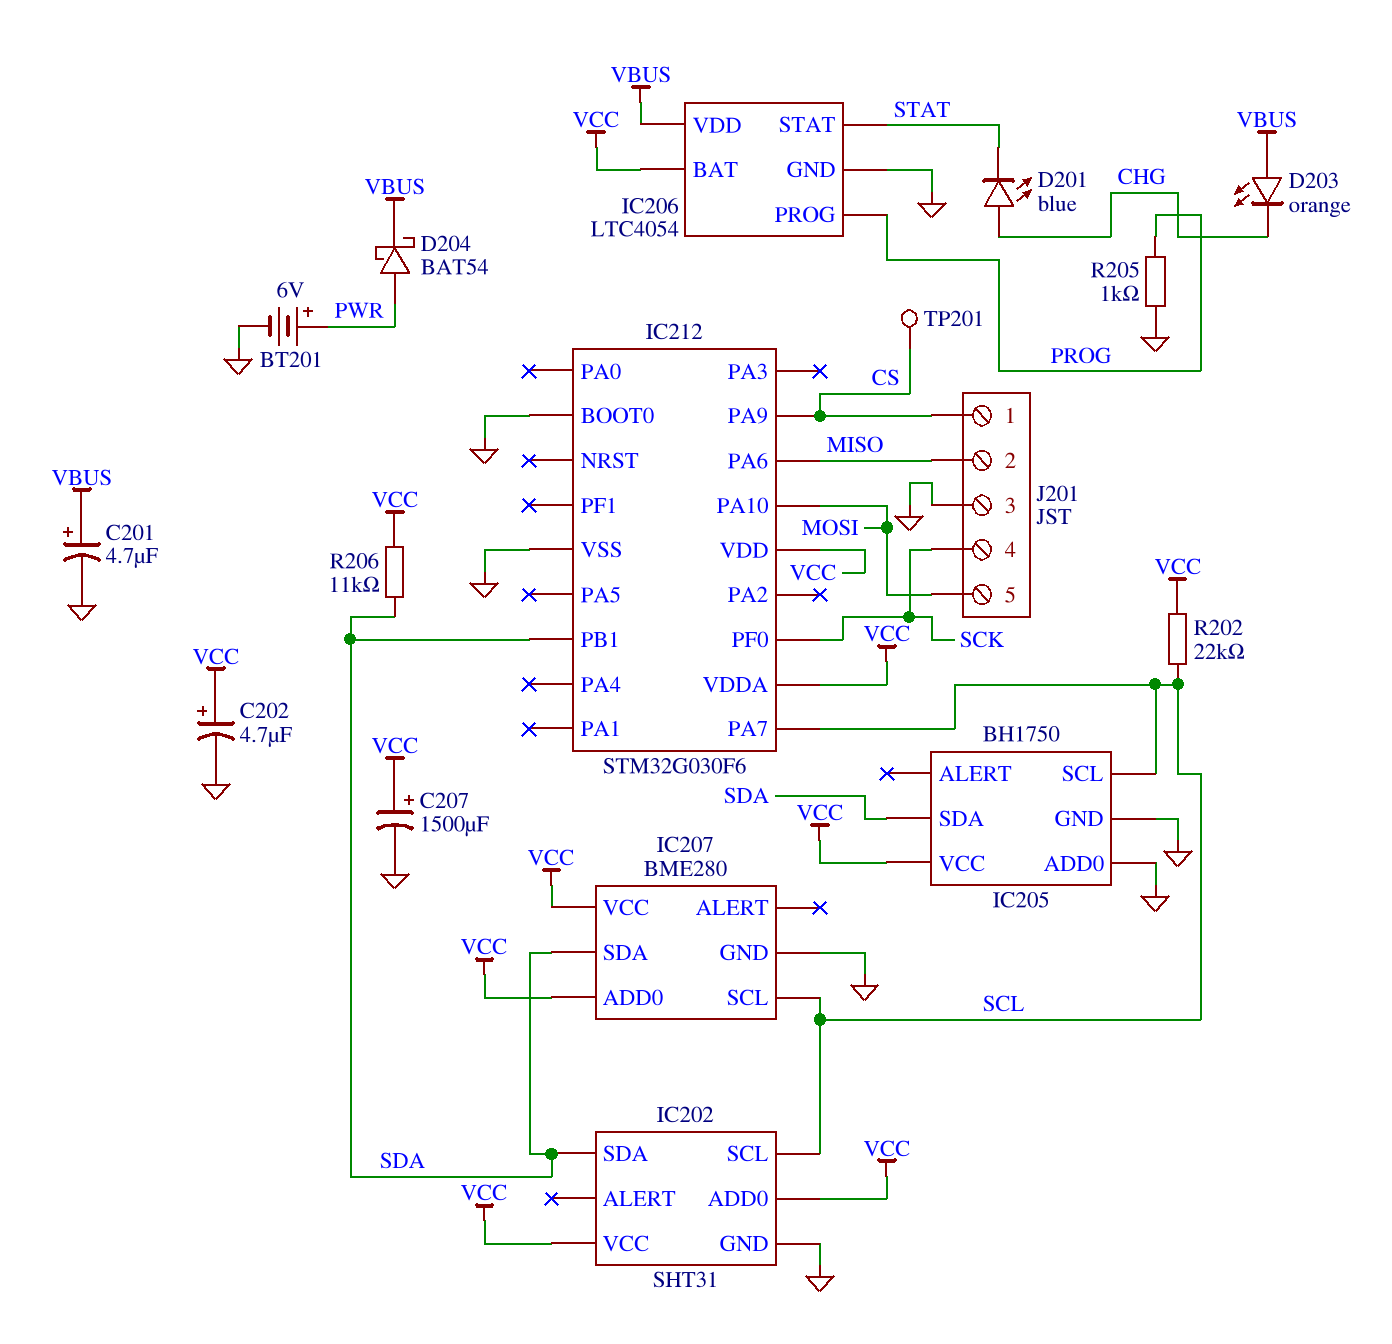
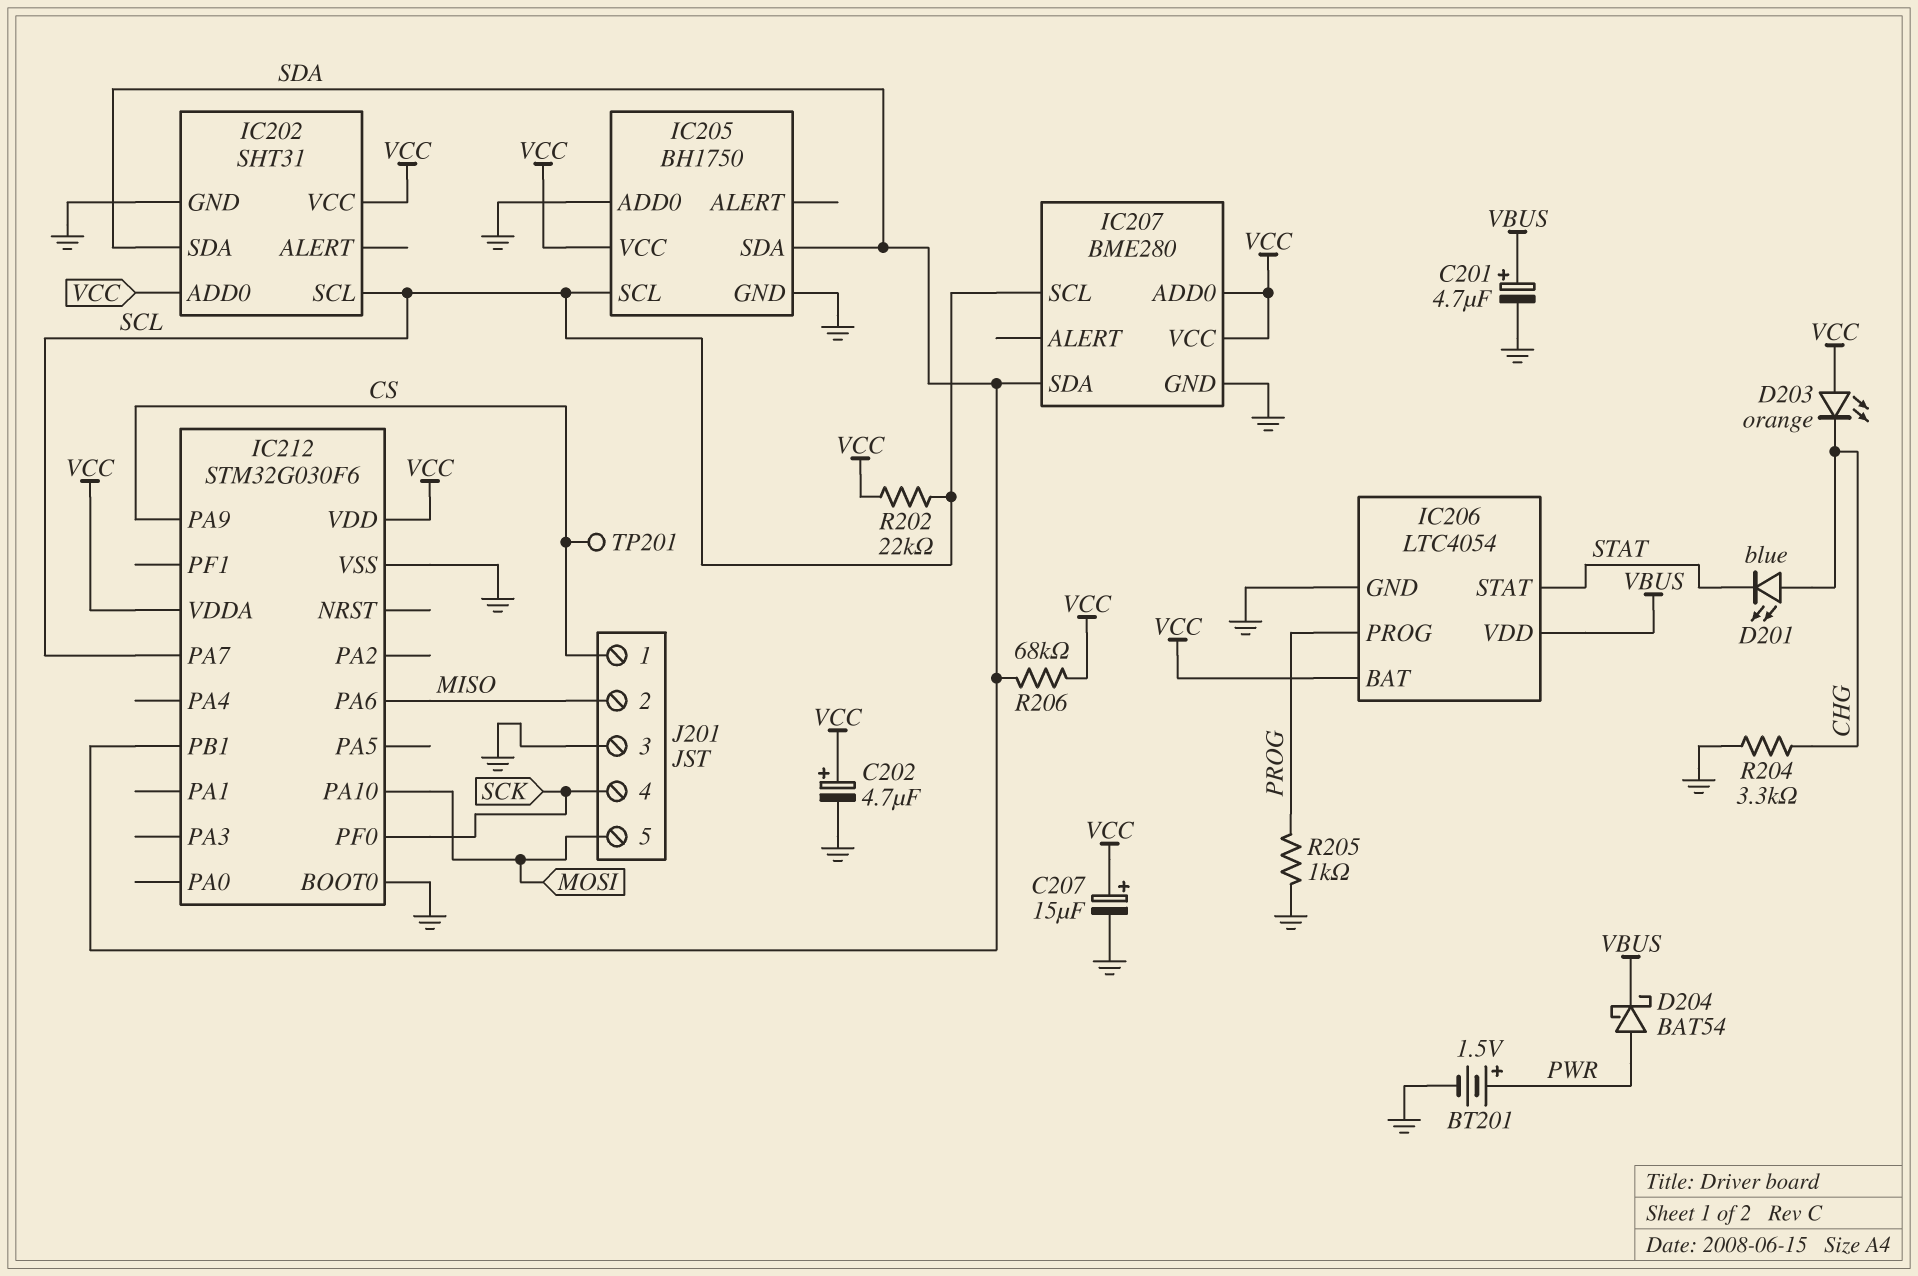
BT201: 6V (plus PWR, minus GND) -> 1.5V (plus PWR, minus GND)
C207: 1500uF (plus VCC, minus GND) -> 15uF (plus VCC, minus GND)
D203: LED orange (A VBUS, K CHG) -> LED orange (A VCC, K CHG)
R204: none -> 3.3k (CHG, GND)
R206: 11k (SDA, VCC) -> 68k (SDA, VCC)

